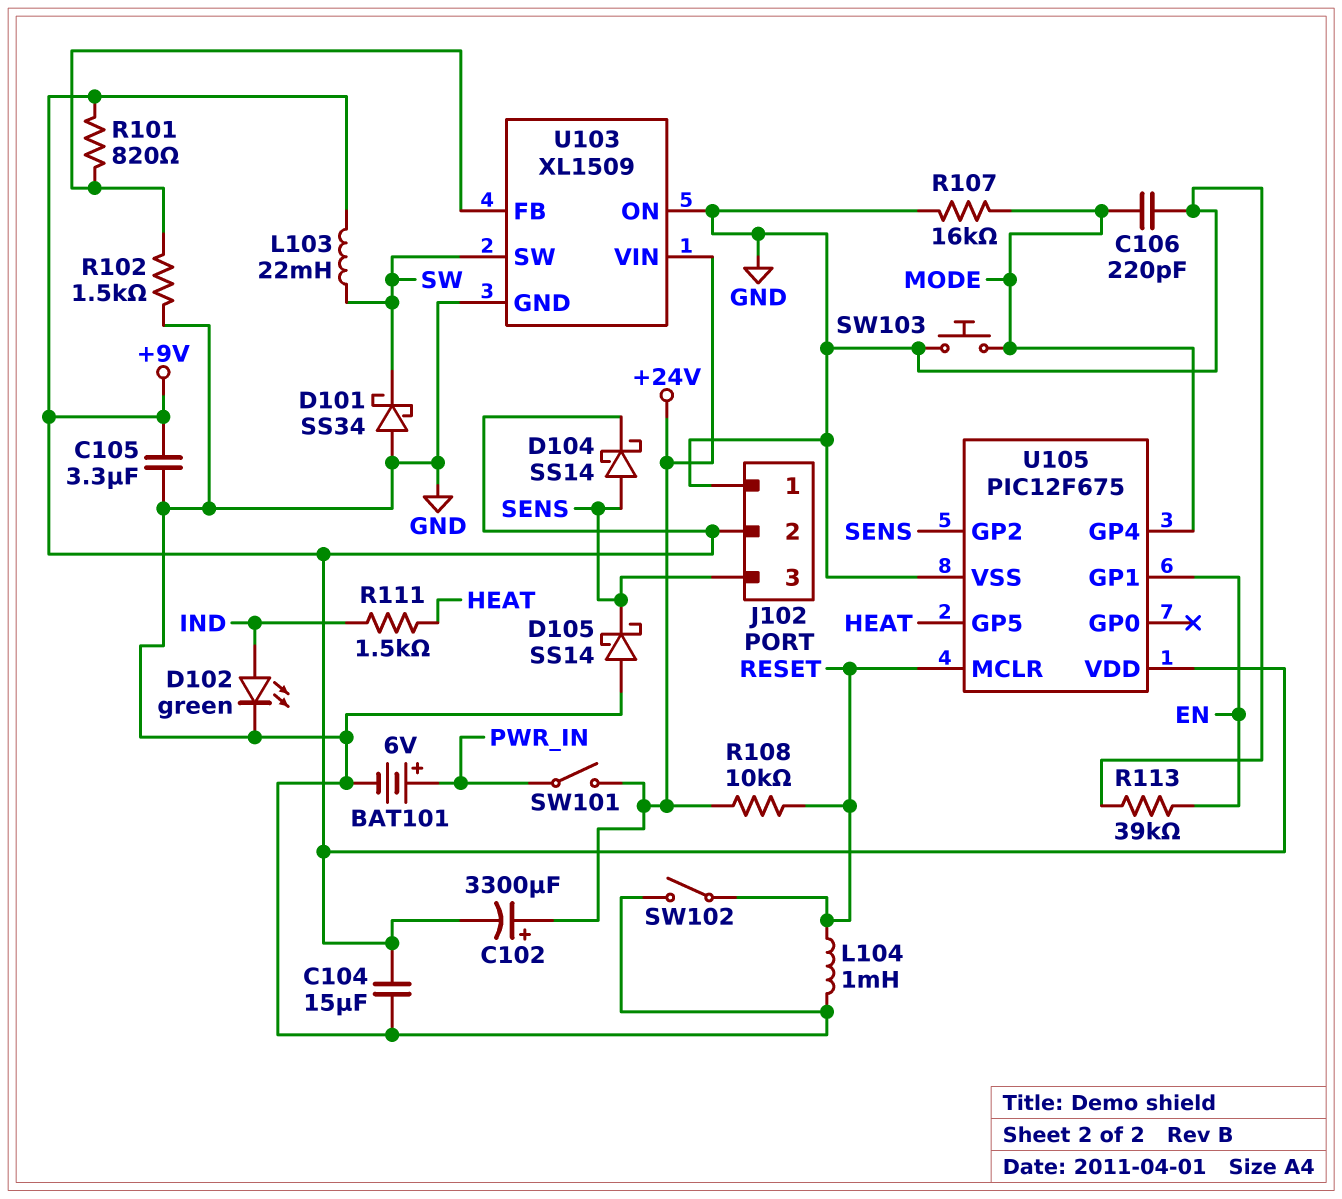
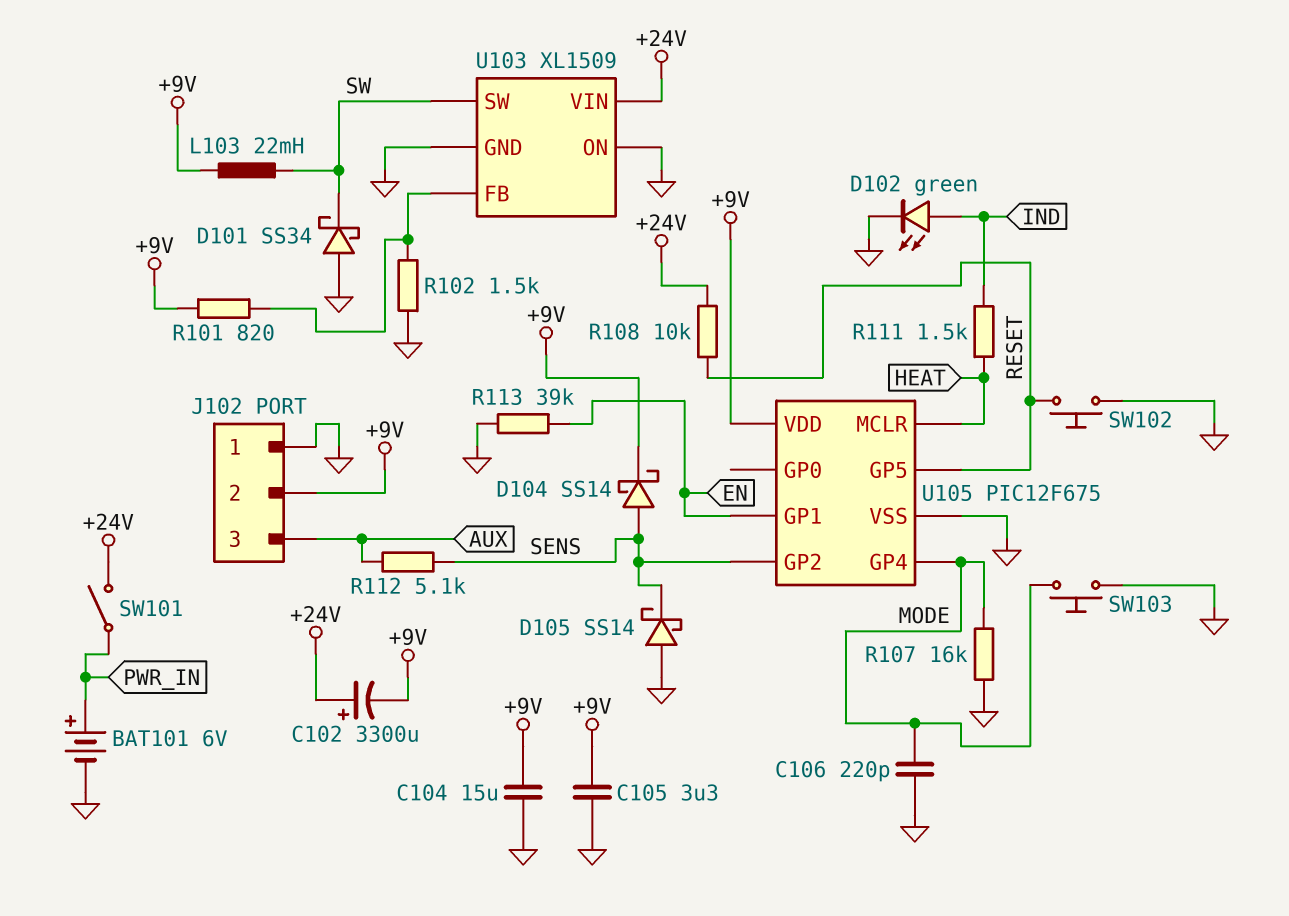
J102 pin 3: SENS -> AUX
L104: 1mH (GND, RESET) -> none
R112: none -> 5.1k (AUX, SENS)
SW102: switch (GND, RESET) -> button (GND, RESET)
U105 pin GP5: HEAT -> RESET
U105 pin MCLR: RESET -> HEAT

